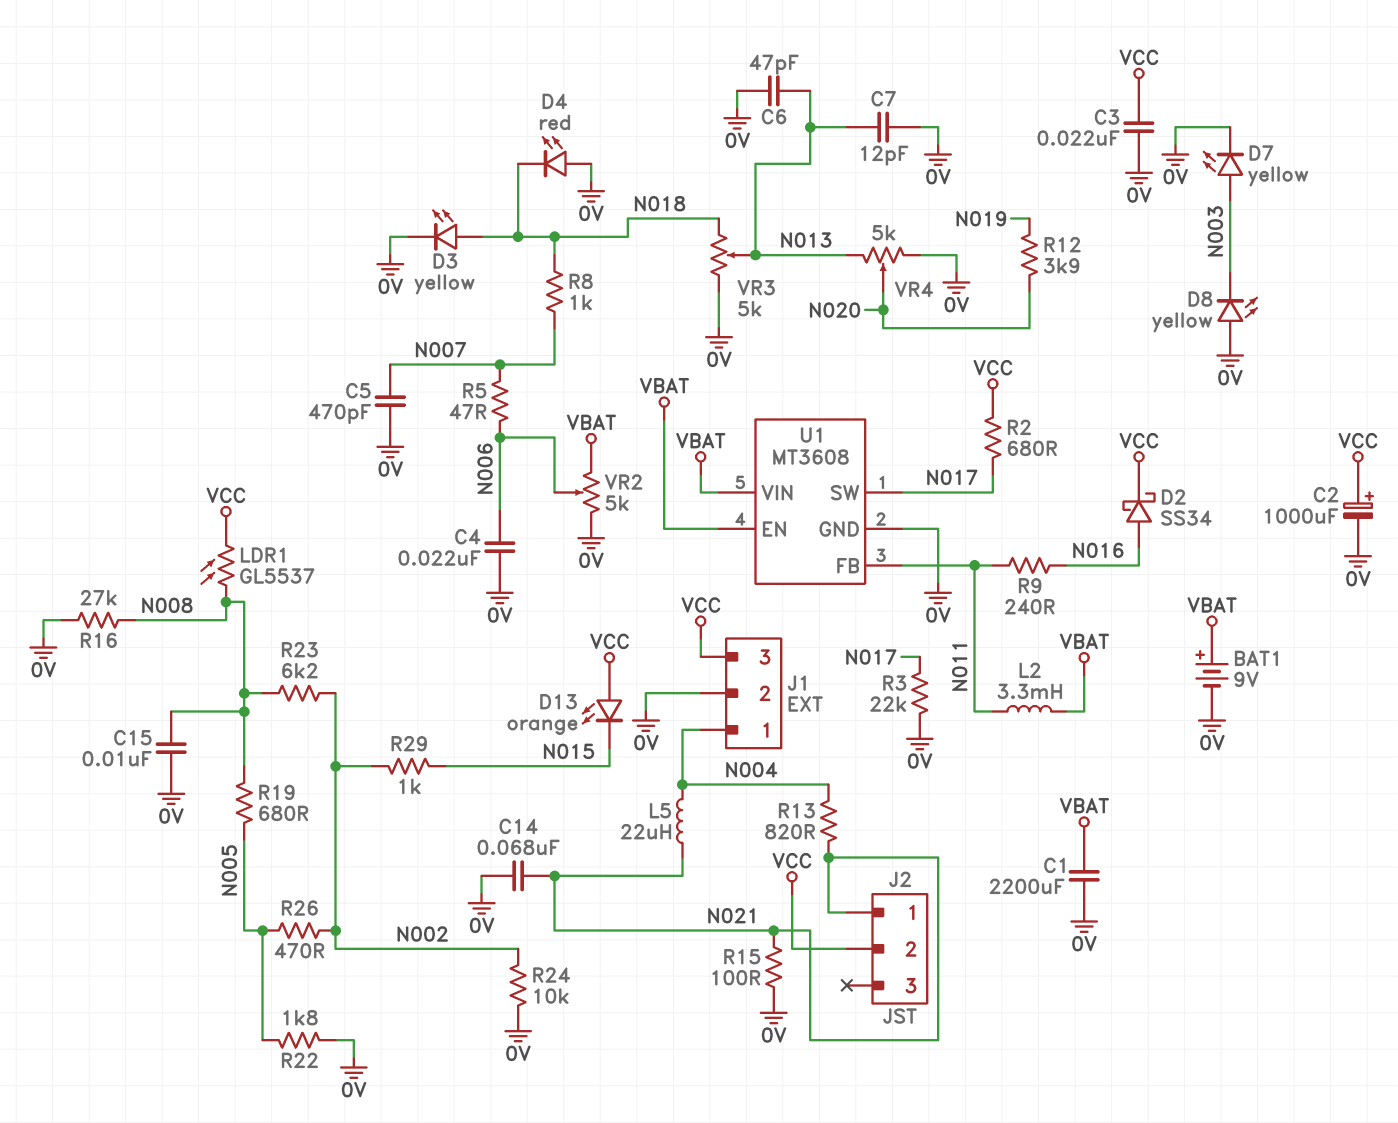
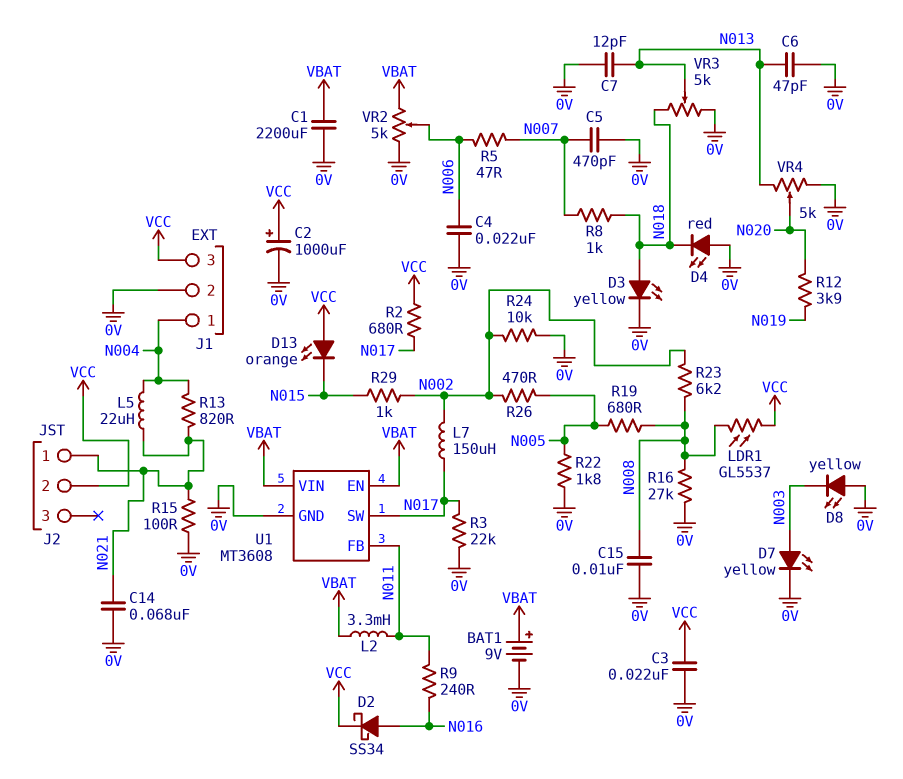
L7: none -> 150uH (N002, N017)

